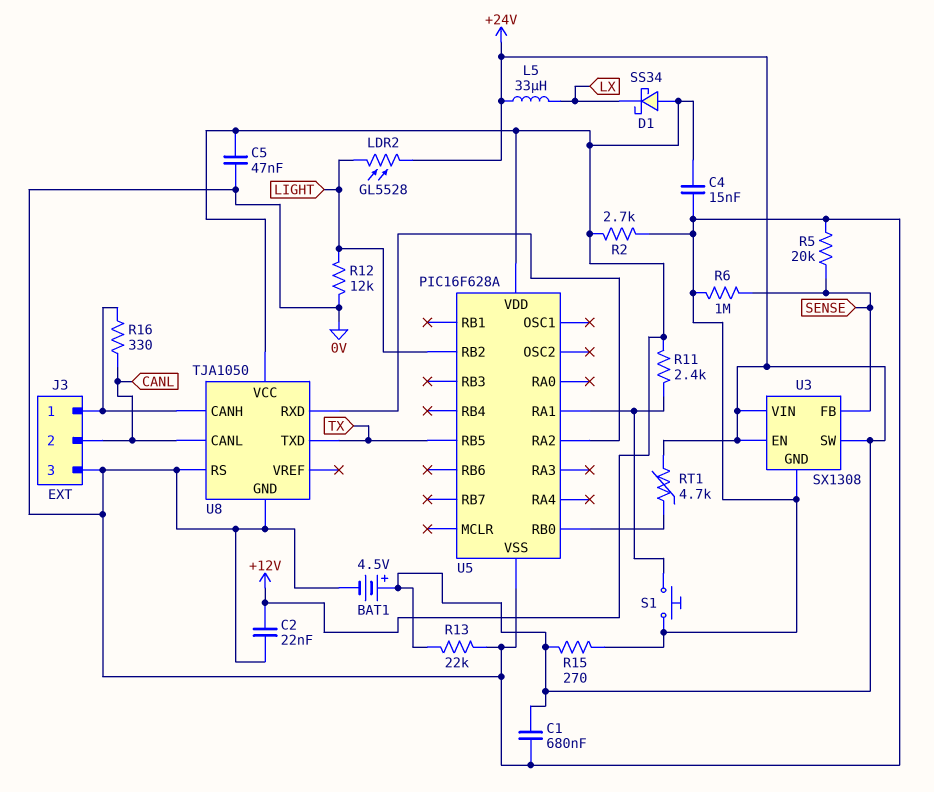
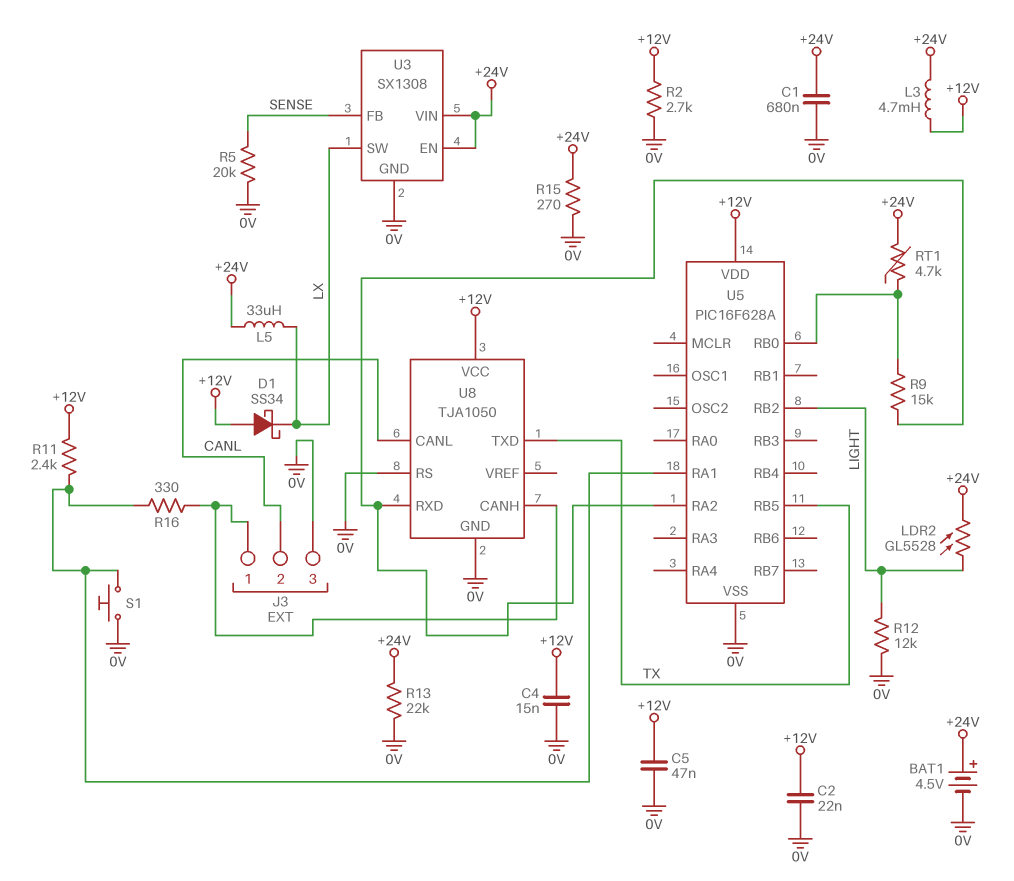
L3: none -> 4.7mH (+12V, +24V)
R6: 1M (0V, SENSE) -> none
R9: none -> 15k (U5/RA2, U5/RB0)
R16: 330 (CANL, J3/1) -> 330 (J3/1, U5/RA1)
U3 pin SW: +24V -> LX

